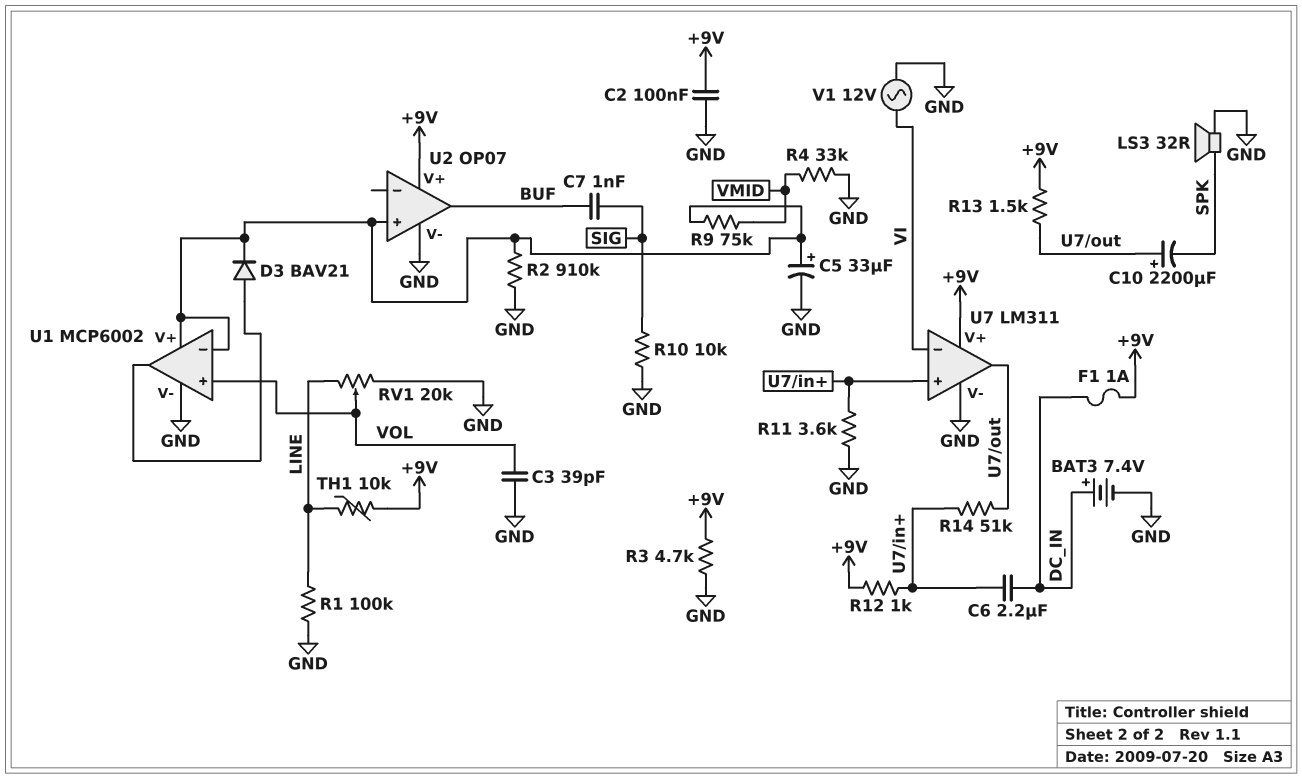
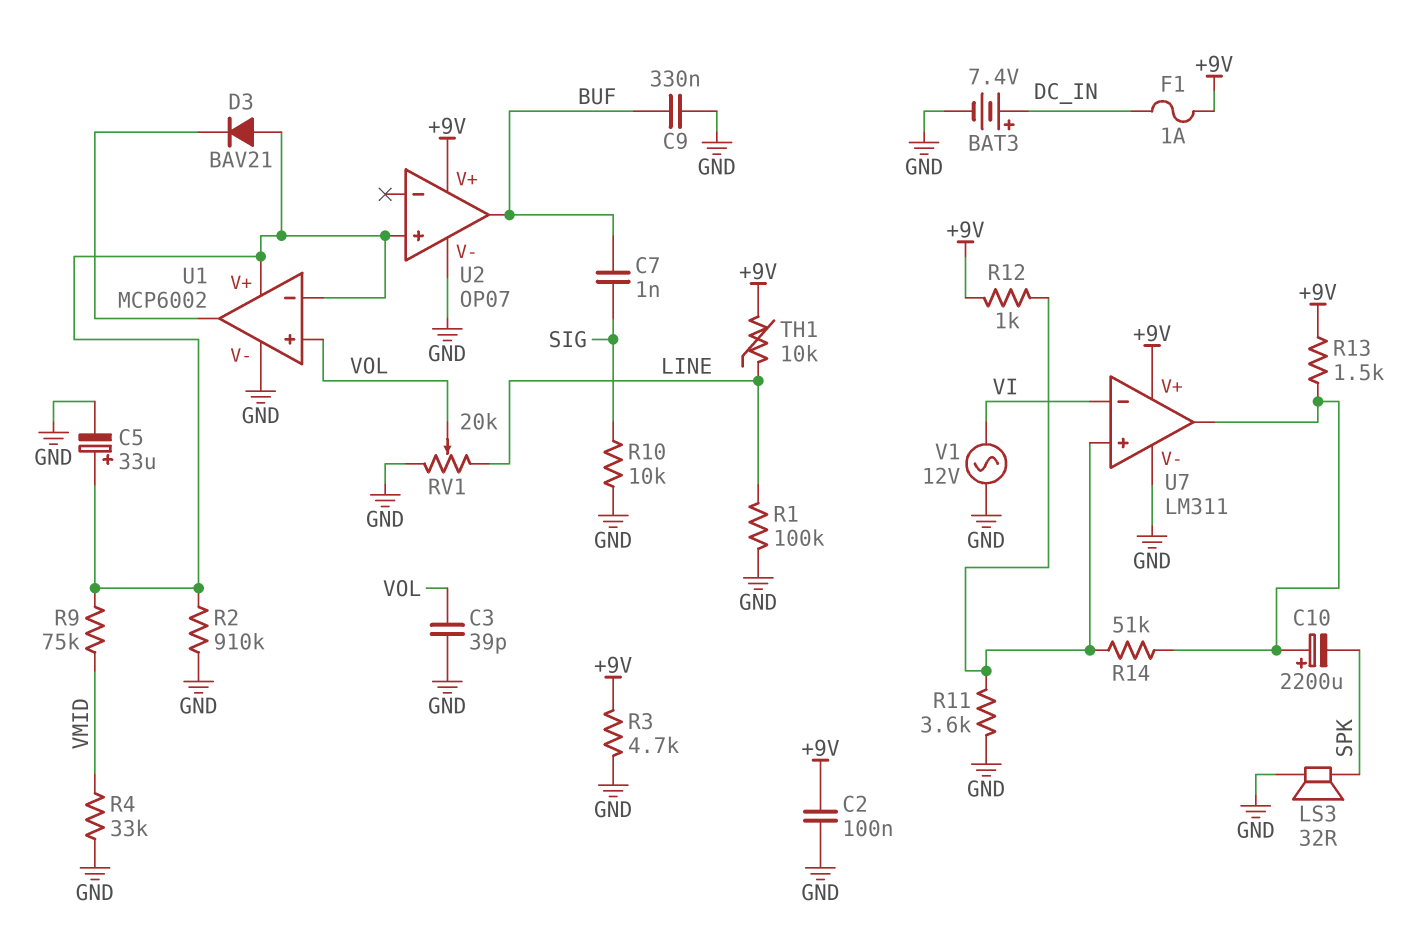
C6: 2.2uF (DC_IN, U7/in+) -> none
C9: none -> 330nF (BUF, GND)
D3: diode BAV21 (A U1/out, K U1/V+) -> diode BAV21 (A U1/V+, K U1/out)

